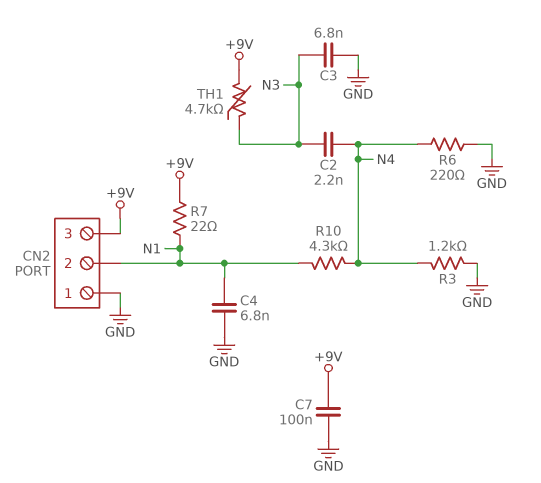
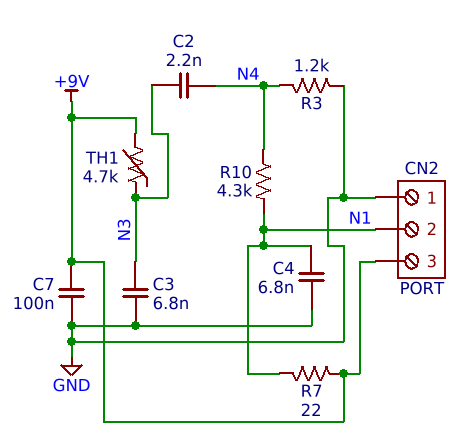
R6: 220 (GND, N4) -> none

